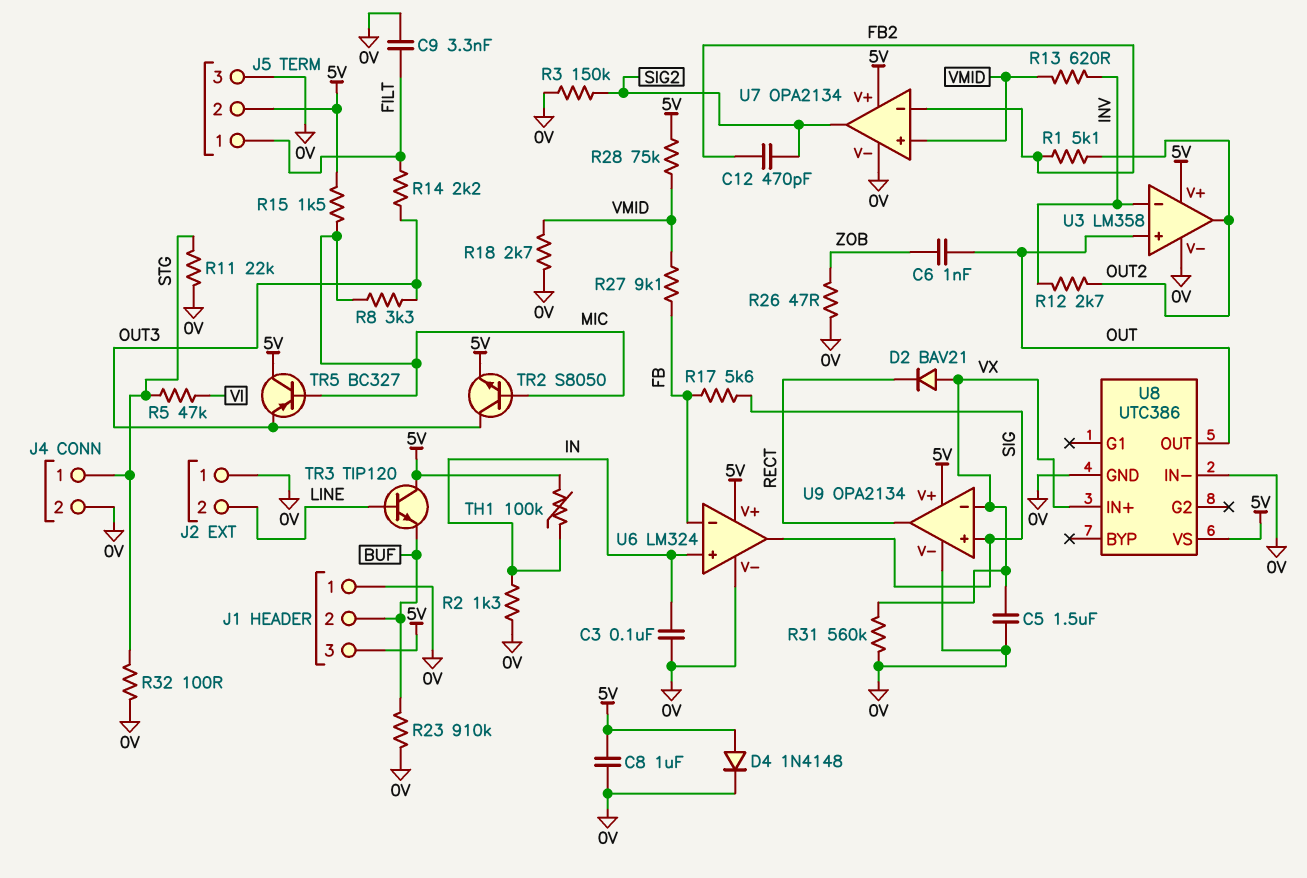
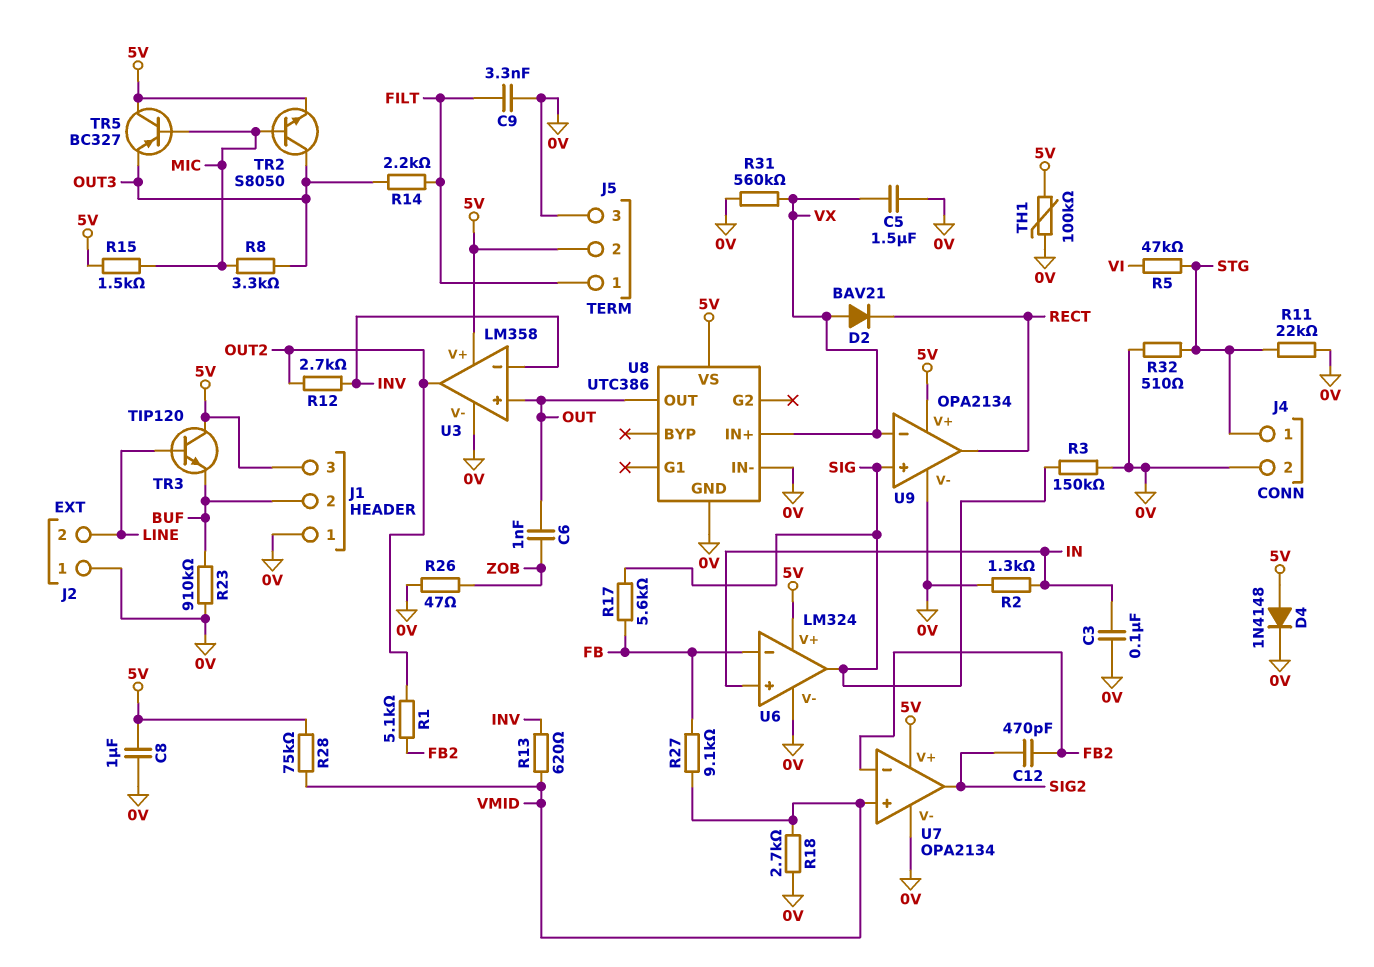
R3: 150k (0V, SIG2) -> 150k (0V, SIG)
R32: 100 (0V, STG) -> 510 (0V, STG)
TH1: 100k (5V, IN) -> 100k (0V, 5V)

